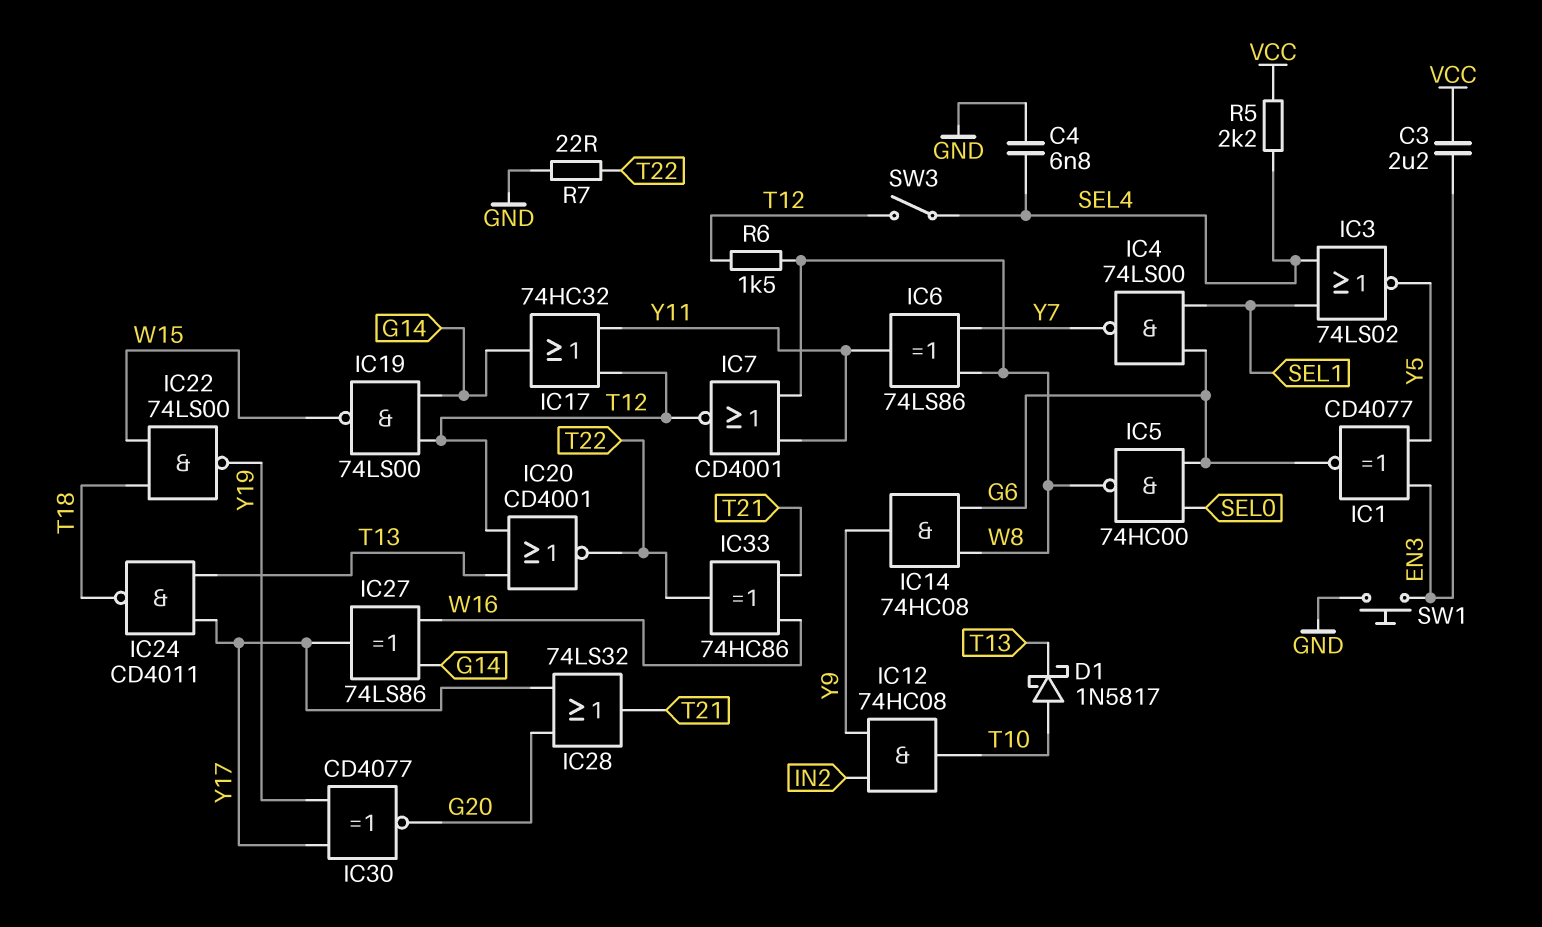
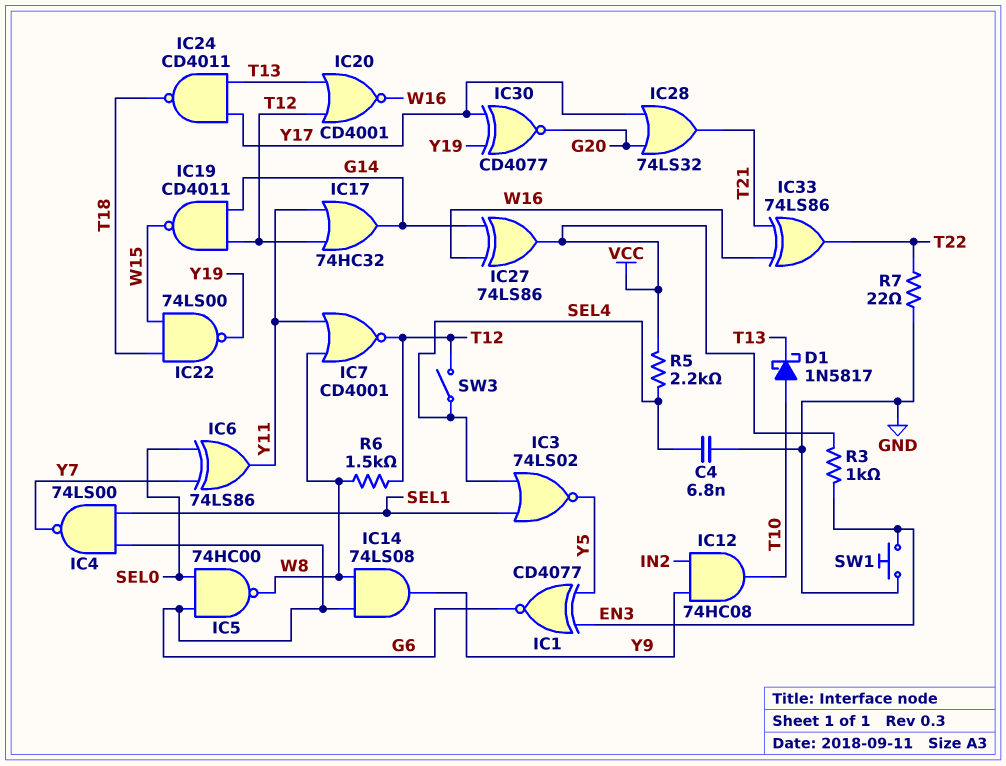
C3: 2.2uF (EN3, VCC) -> none
IC6: XOR 74LS86 (in W8, in Y7, out Y11) -> XOR 74LS86 (in SEL0, in Y7, out Y11)
IC14: AND 74HC08 (in G6, in W8, out Y9) -> AND 74LS08 (in G6, in W8, out Y9)
IC19: NAND 74LS00 (in G14, in T12, out W15) -> NAND CD4011 (in G14, in T12, out W15)
IC20: NOR CD4001 (in T12, in T13, out T22) -> NOR CD4001 (in T12, in T13, out W16)
IC27: XOR 74LS86 (in G14, in W16, out Y17) -> XOR 74LS86 (in G14, in W16, out VCC)
IC33: XOR 74HC86 (in T21, in W16, out T22) -> XOR 74LS86 (in T21, in W16, out T22)
R3: none -> 1k (EN3, VCC)

